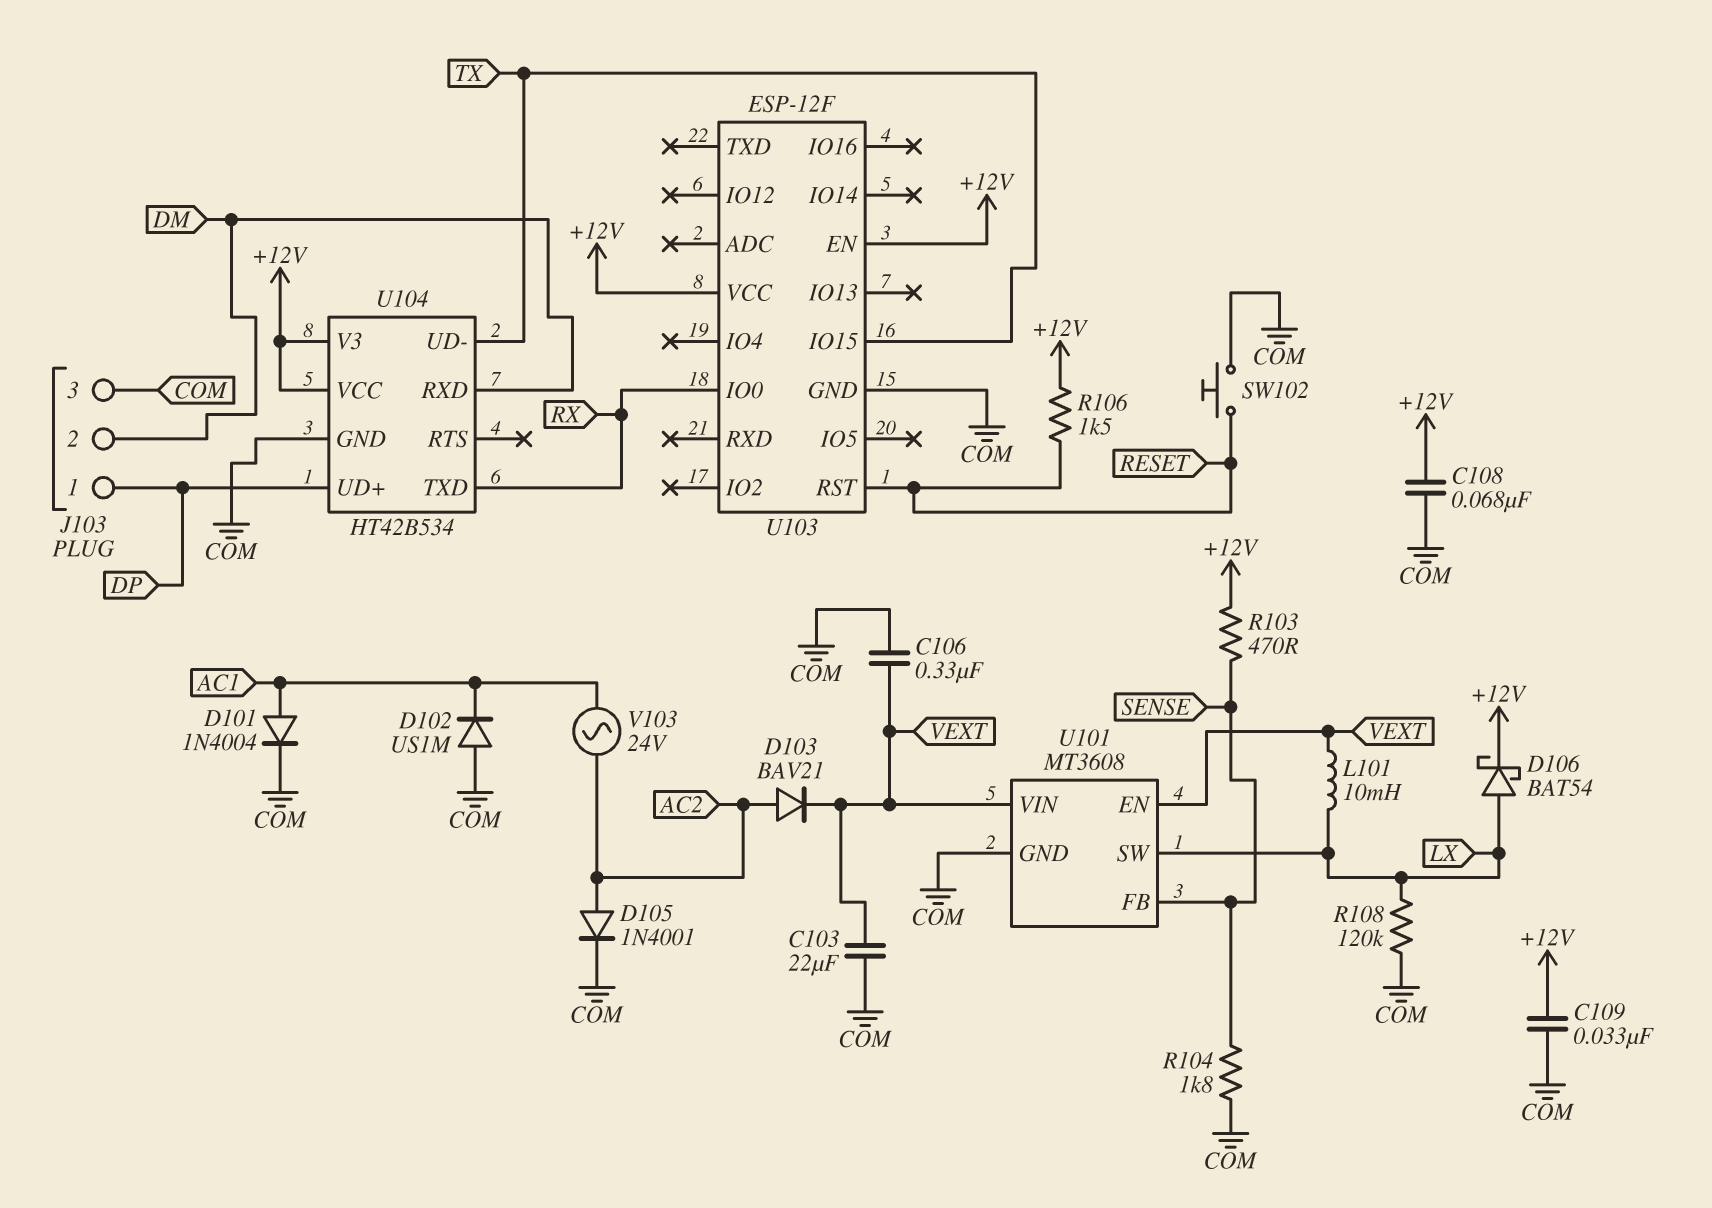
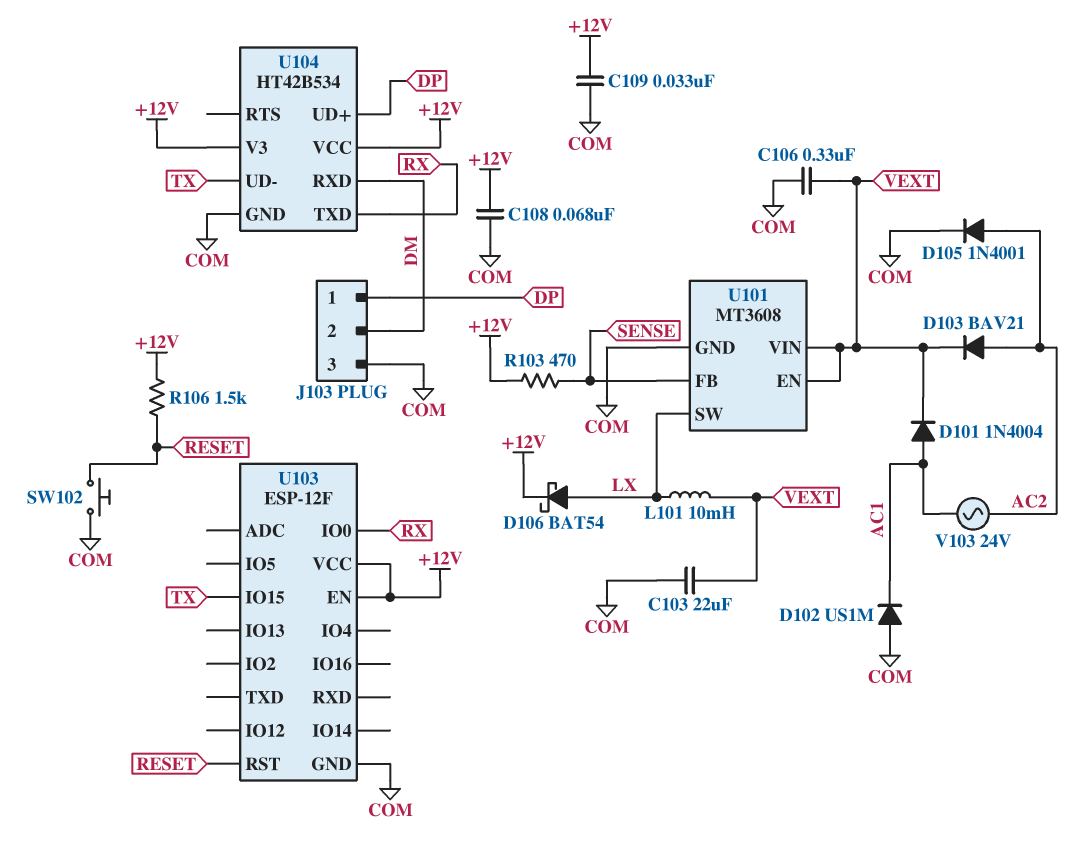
D101: diode 1N4004 (A AC1, K COM) -> diode 1N4004 (A AC1, K VEXT)
R104: 1.8k (COM, SENSE) -> none
R108: 120k (COM, LX) -> none

